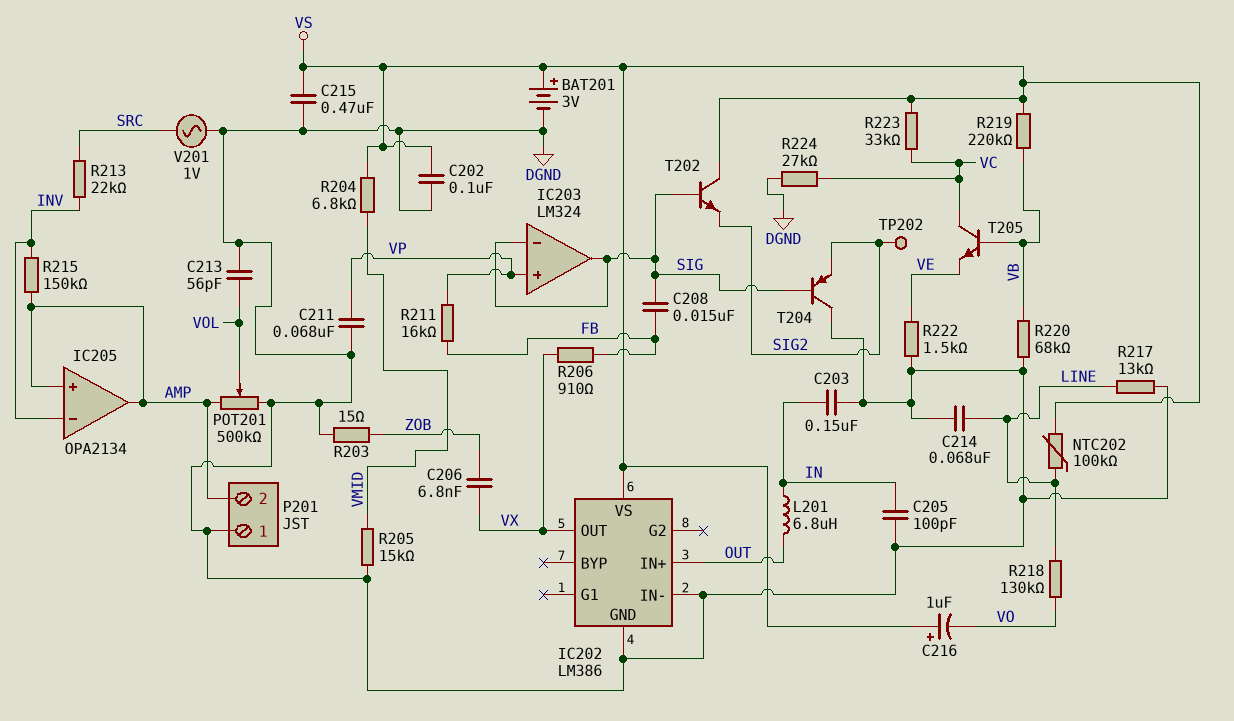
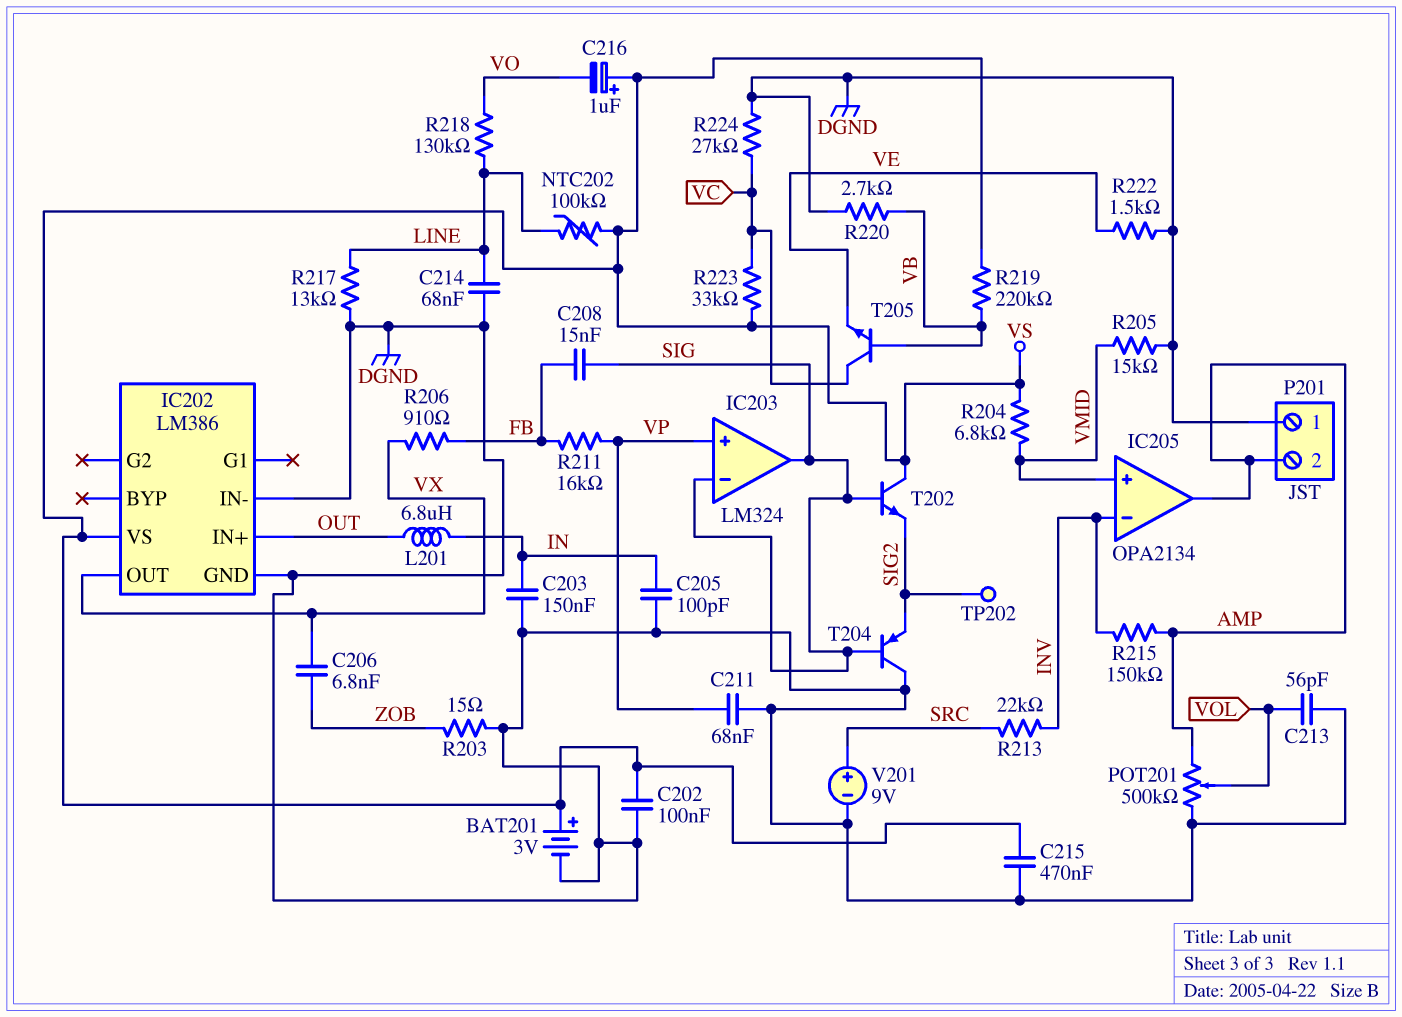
IC205 pin in+: AMP -> VMID
R220: 68k (DGND, VB) -> 2.7k (DGND, VB)
V201: AC 1V (DGND, SRC) -> 9V (plus SRC, minus DGND)

